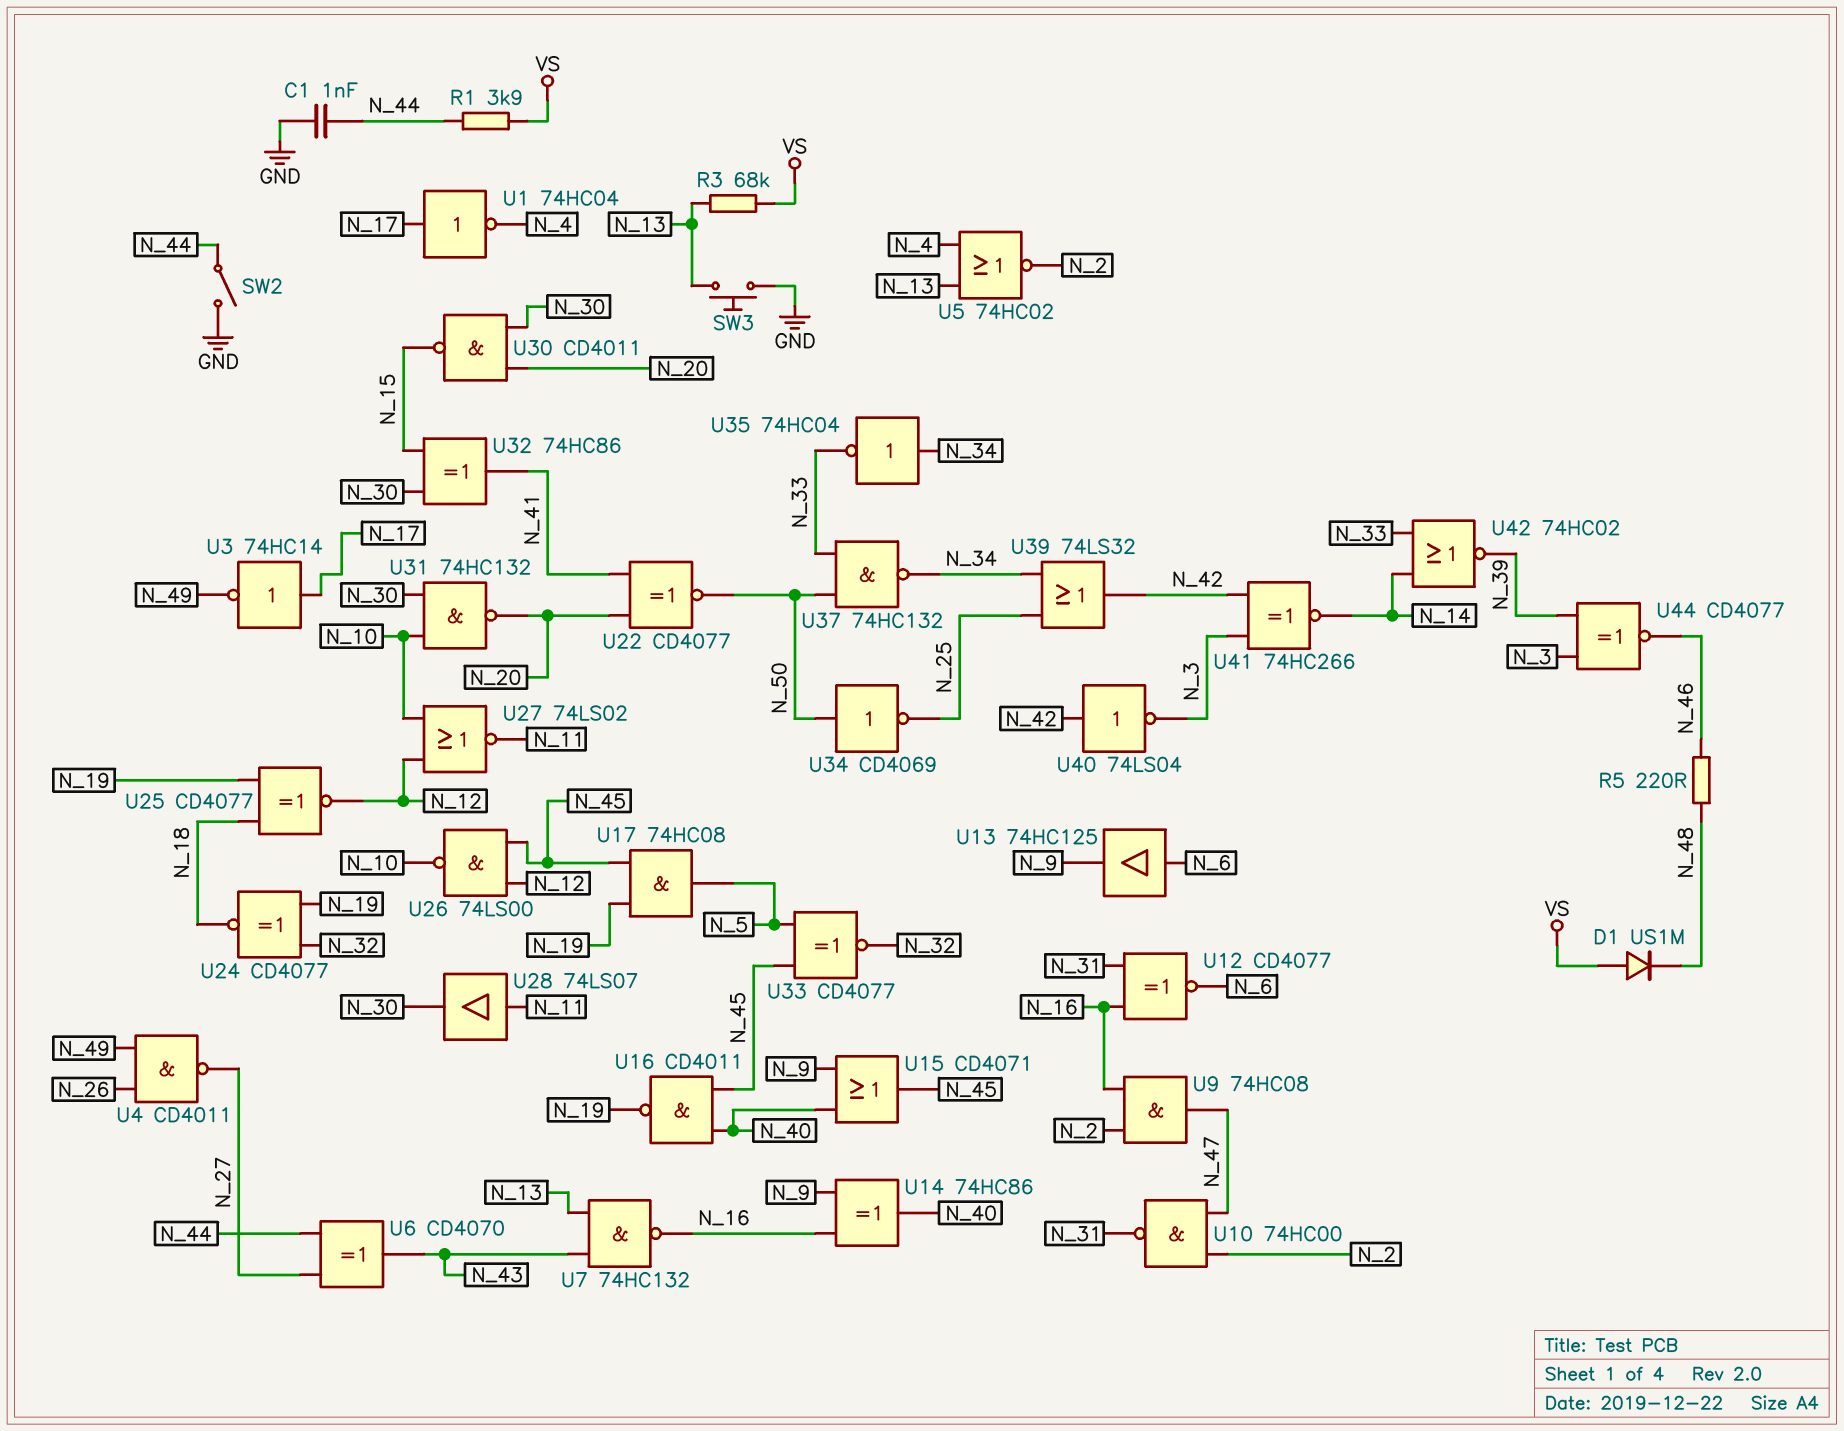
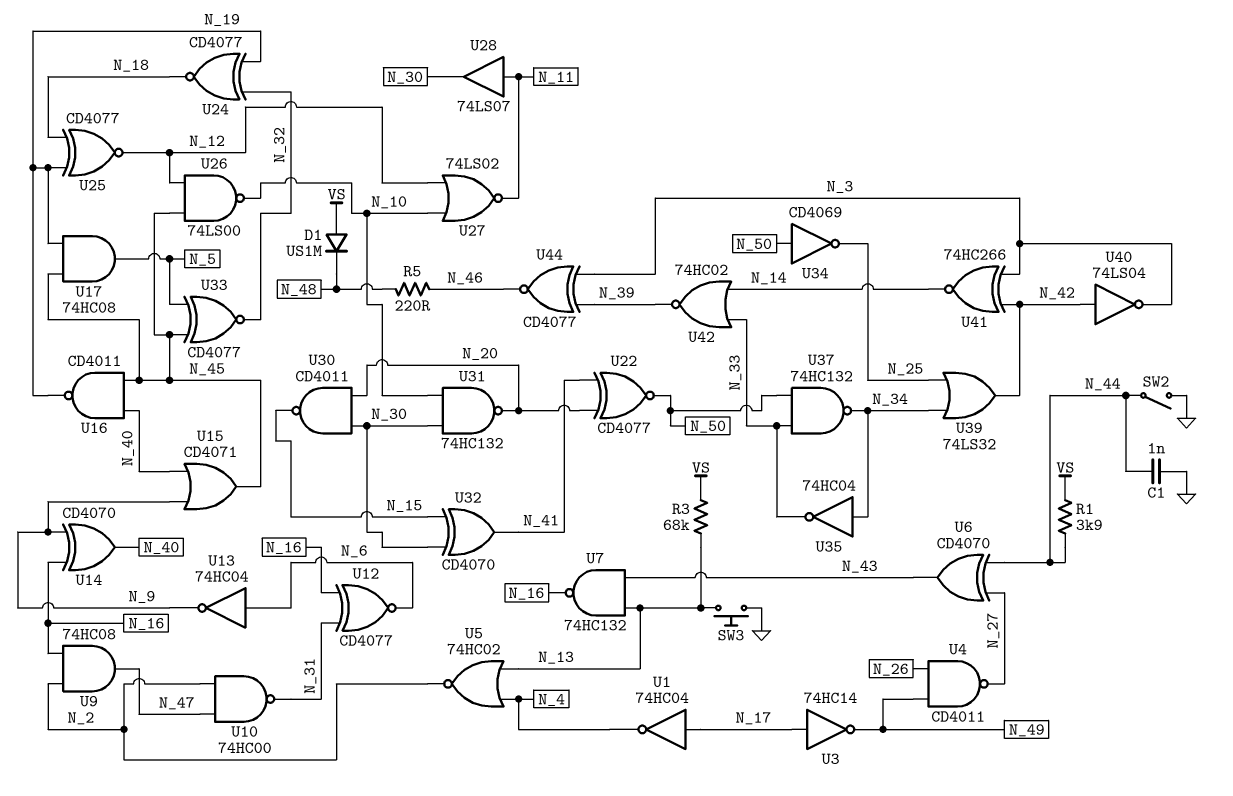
U13: buffer 74HC125 (in N_6, out N_9) -> NOT 74HC04 (in N_6, out N_9)
U14: XOR 74HC86 (in N_9, in N_16, out N_40) -> XOR CD4070 (in N_9, in N_16, out N_40)
U32: XOR 74HC86 (in N_15, in N_30, out N_41) -> XOR CD4070 (in N_15, in N_30, out N_41)

